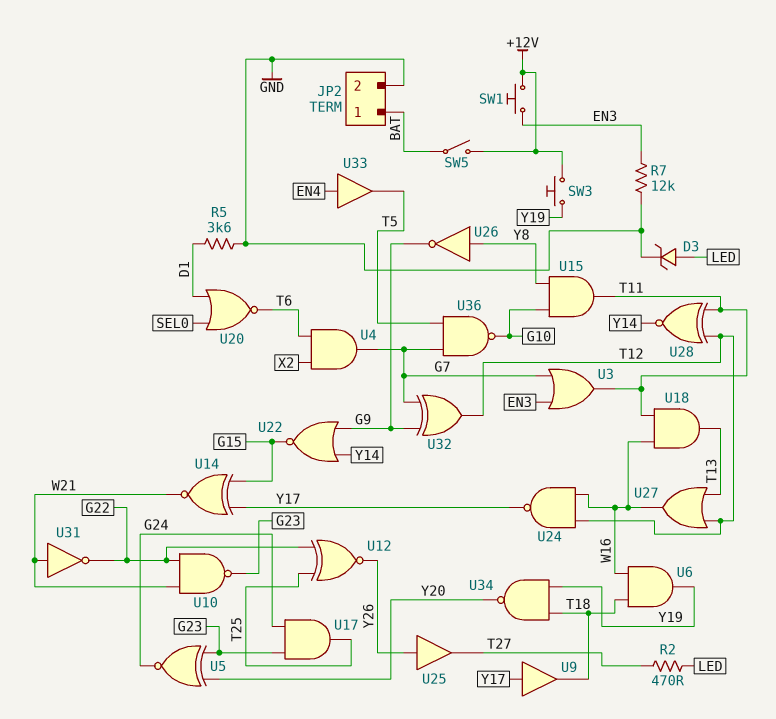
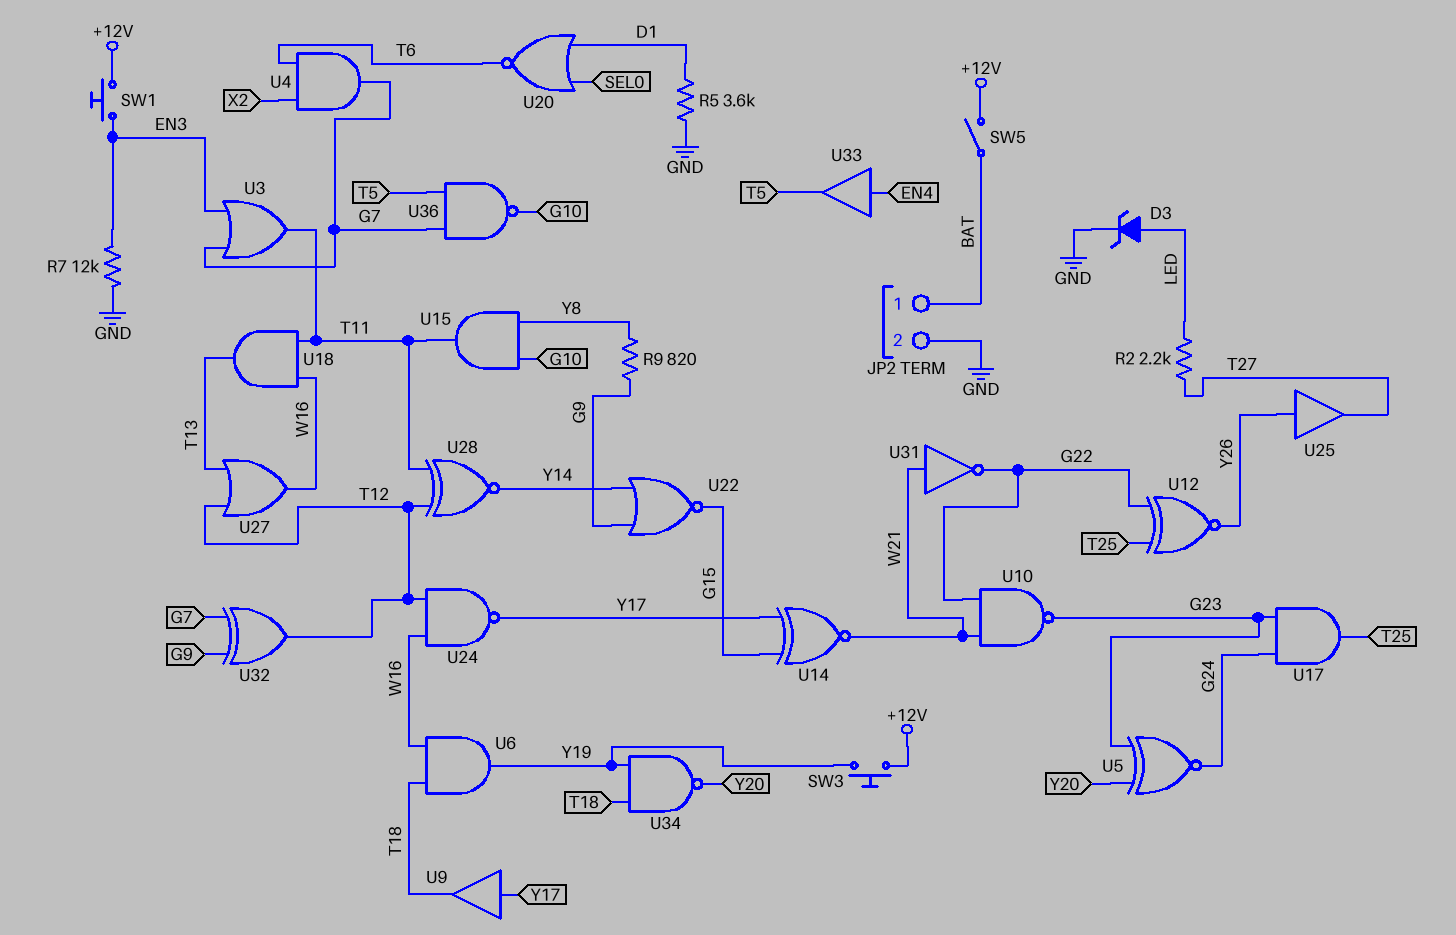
R2: 470 (LED, T27) -> 2.2k (LED, T27)
R9: none -> 820 (G9, Y8)
U26: NOT (in Y8, out G9) -> none

